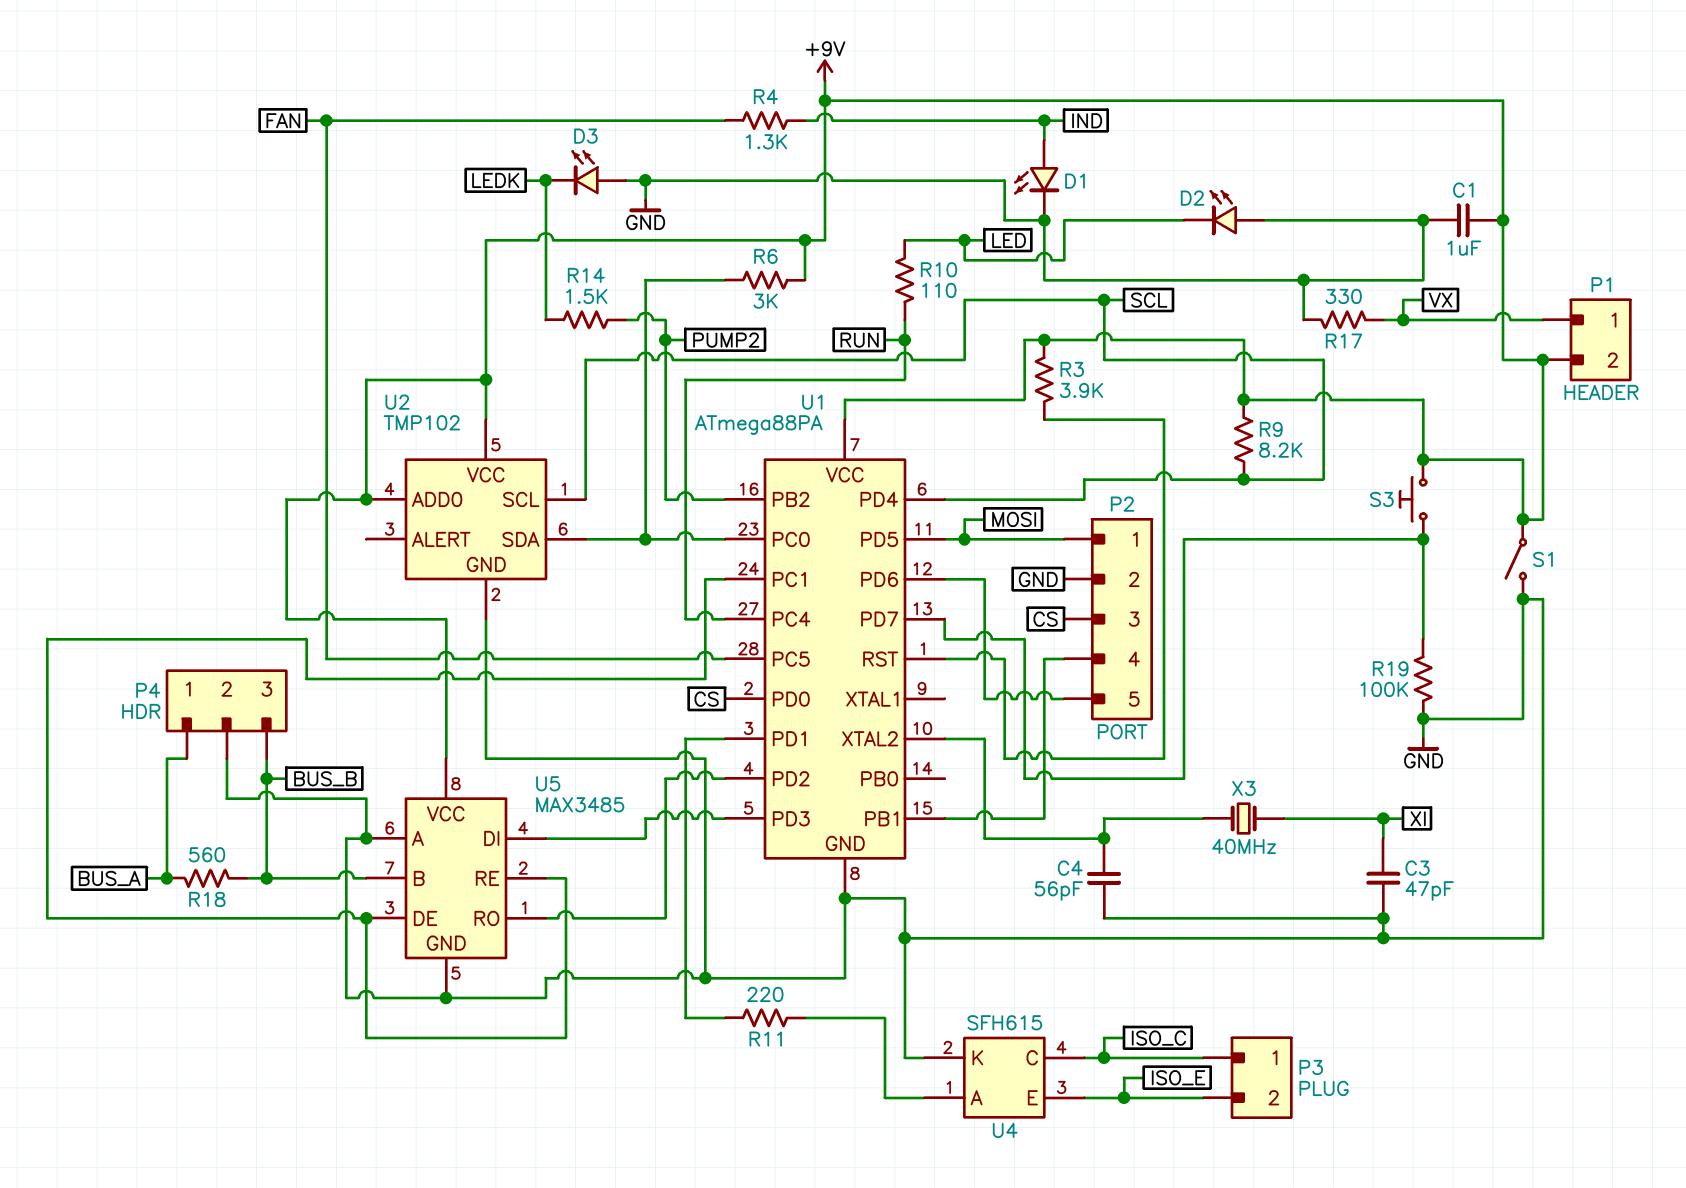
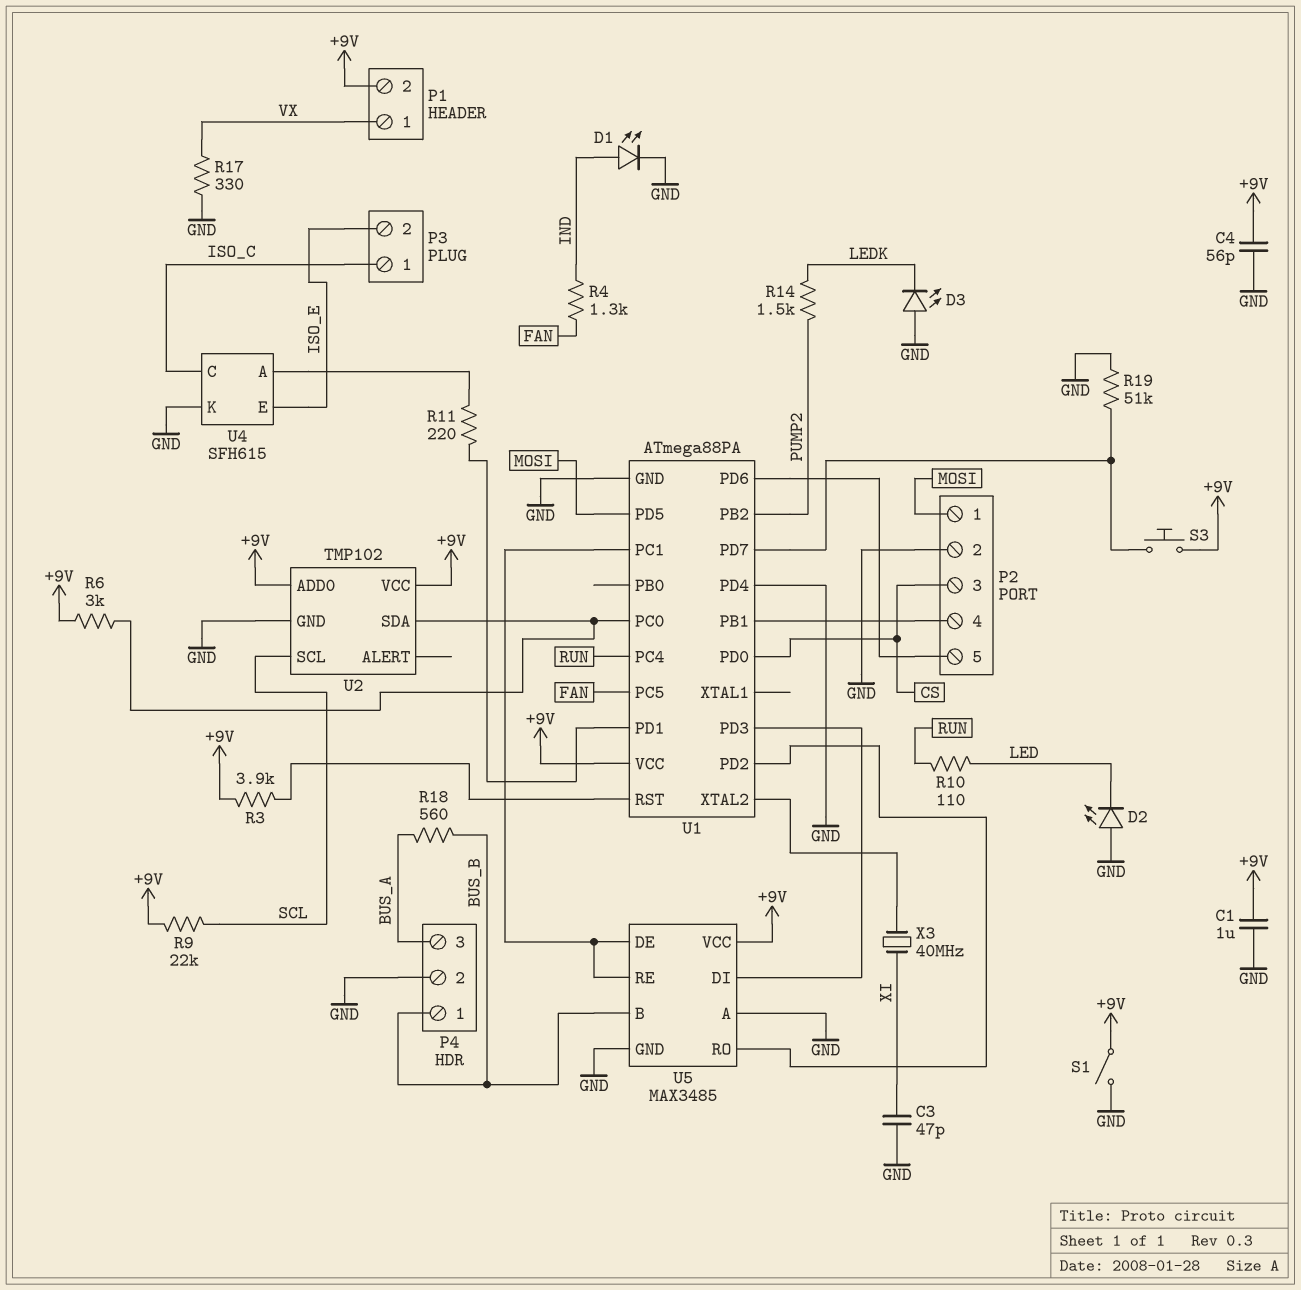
C4: 56pF (GND, U1/XTAL2) -> 56pF (+9V, GND)
P4 pin 1: BUS_A -> BUS_B
P4 pin 3: BUS_B -> BUS_A
R9: 8.2k (+9V, SCL) -> 22k (+9V, SCL)
R19: 100k (GND, U1/PD7) -> 51k (GND, U1/PD7)
U1 pin PD4: SCL -> GND

